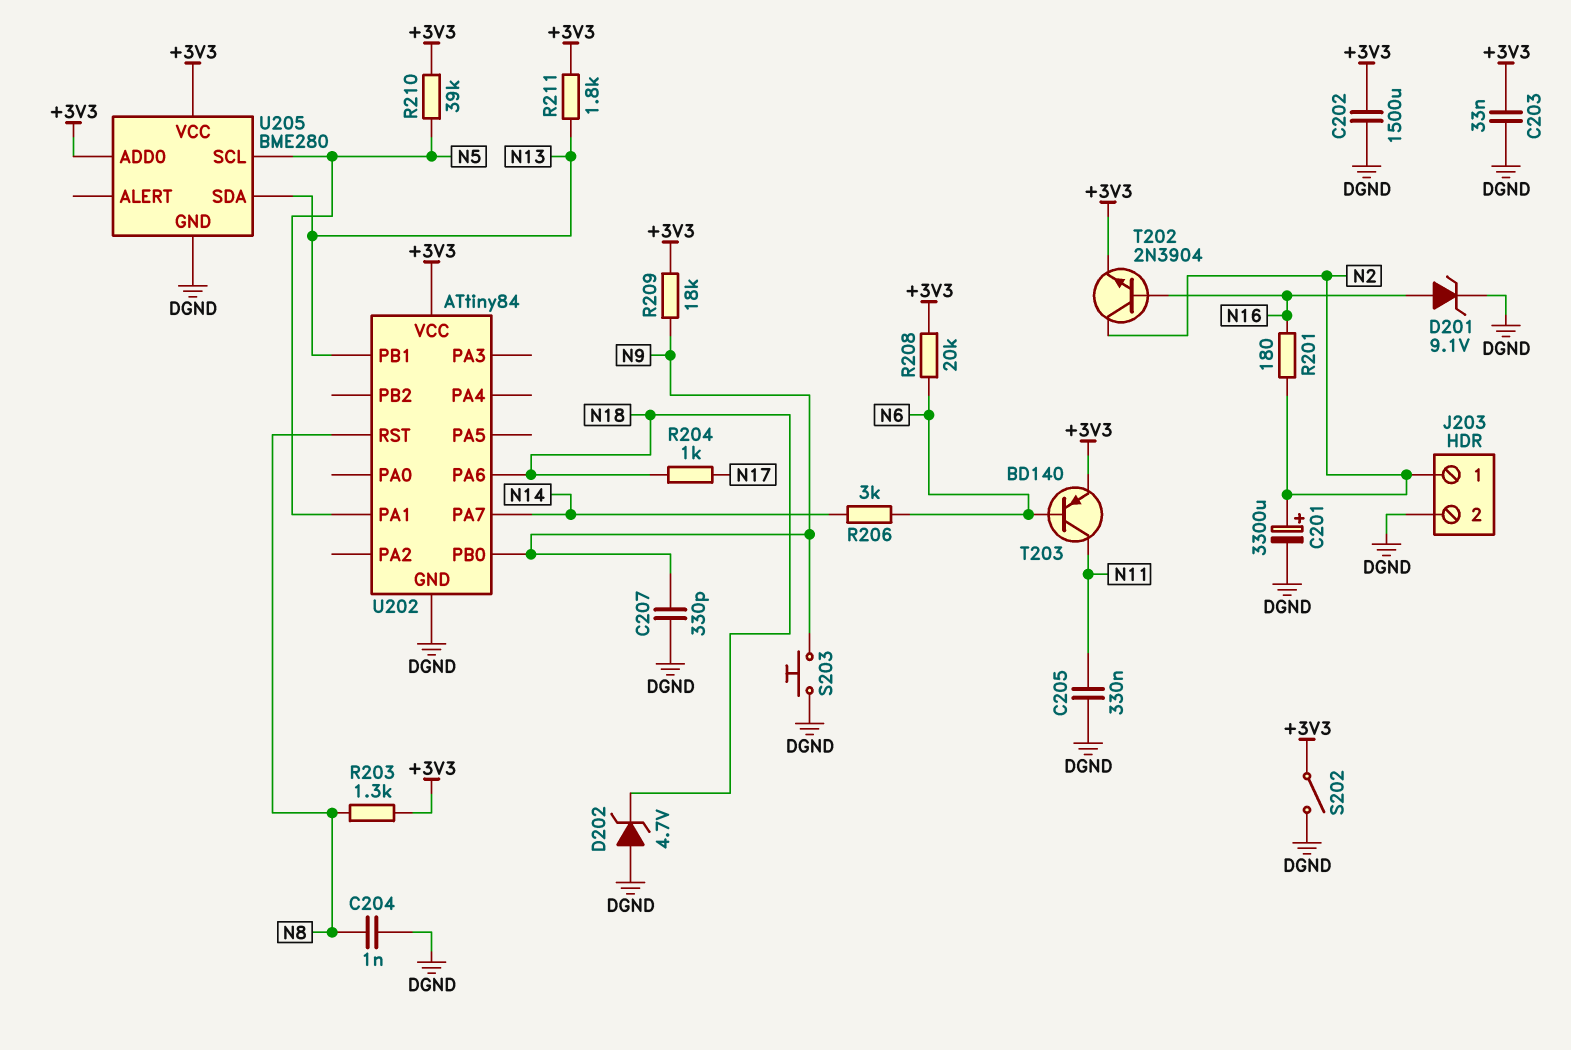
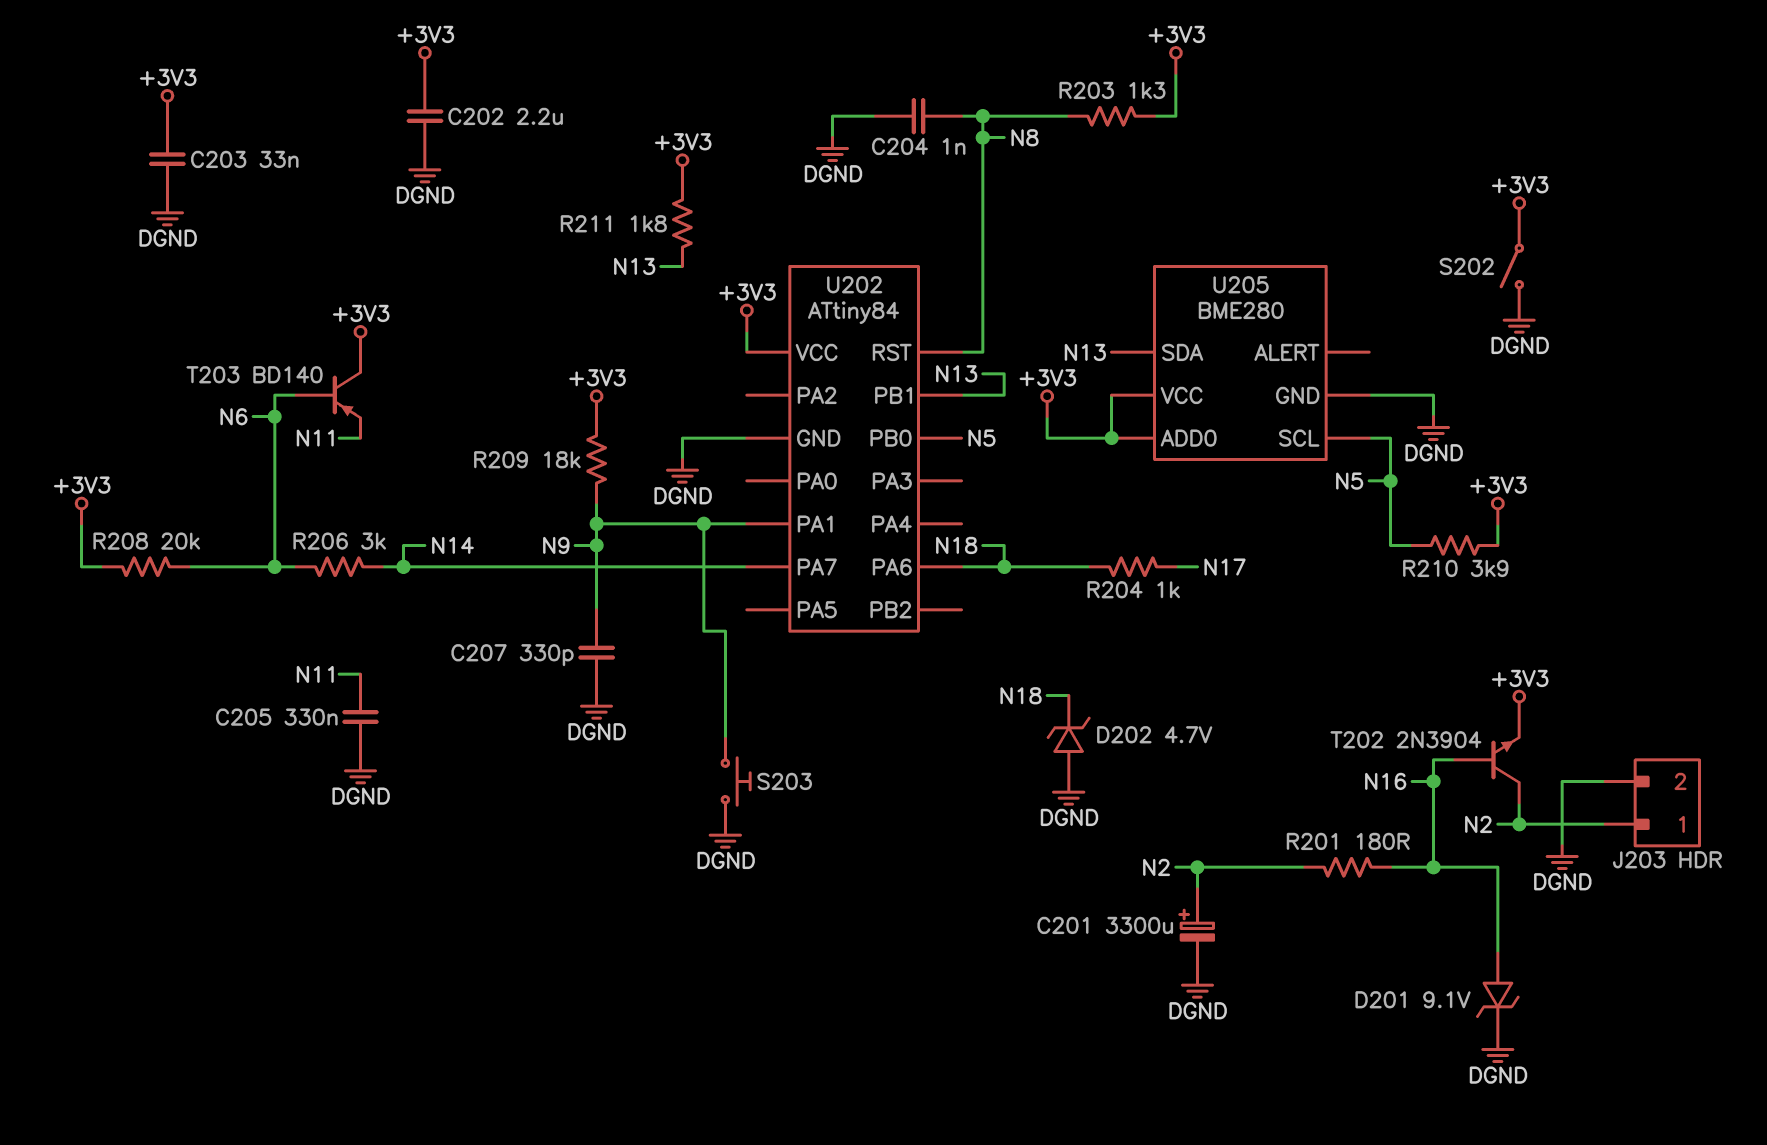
C202: 1500uF (+3V3, DGND) -> 2.2uF (+3V3, DGND)
R210: 39k (+3V3, N5) -> 3.9k (+3V3, N5)
T203: PNP BD140 (B N6, C N11, E +3V3) -> PNP BD140 (B N6, C +3V3, E N11)
U202 pin PA1: N5 -> N9
U202 pin PB0: N9 -> N5

